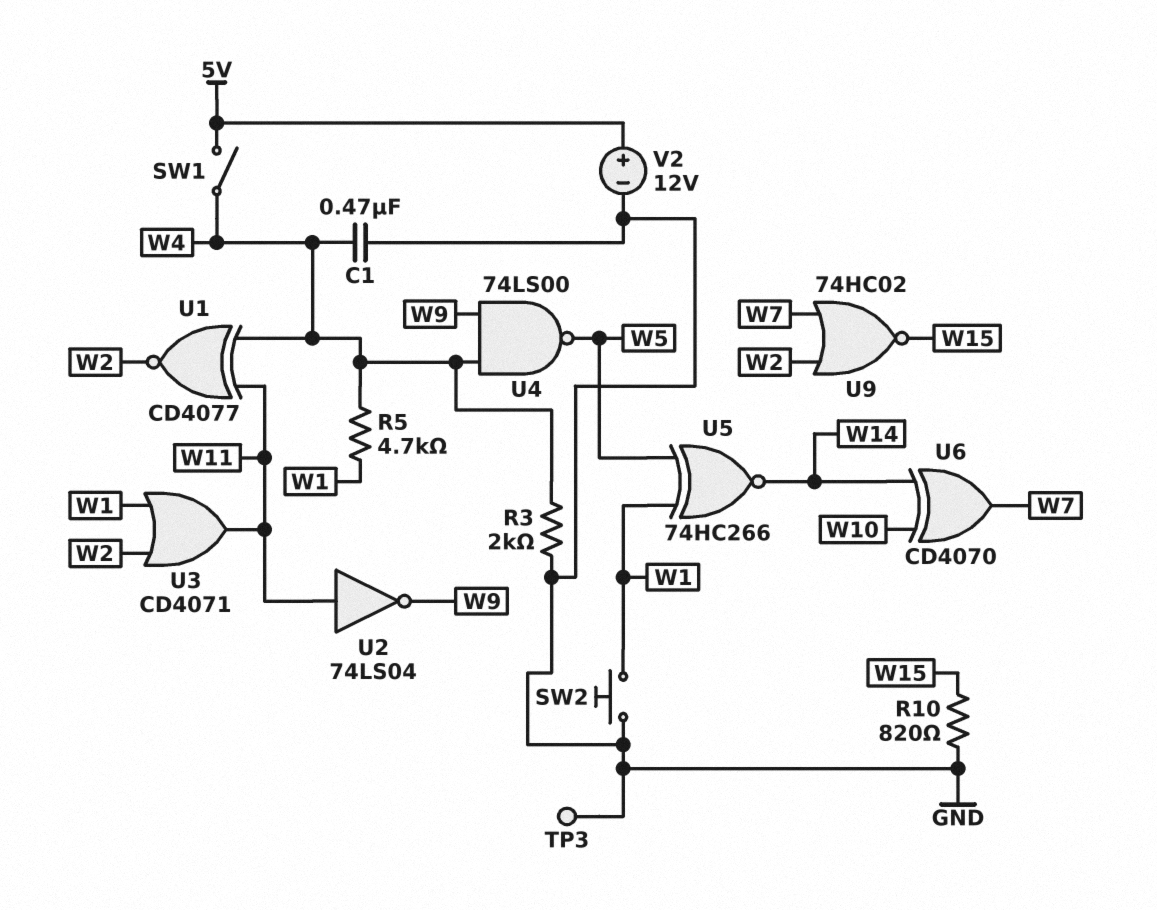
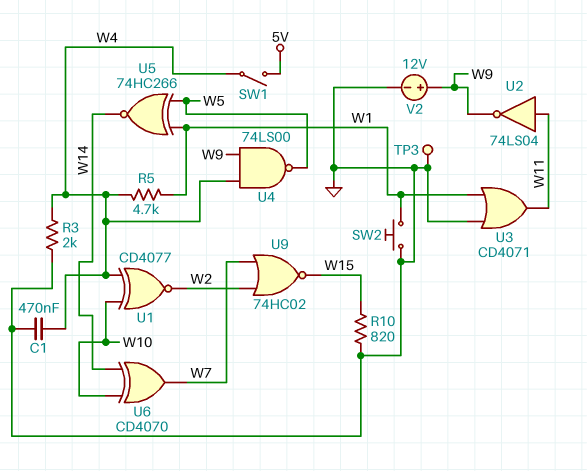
U1: XNOR CD4077 (in W4, in W11, out W2) -> XNOR CD4077 (in W4, in W10, out W2)
U3: OR CD4071 (in W1, in W2, out W11) -> OR CD4071 (in GND, in W1, out W11)
V2: 12V (plus 5V, minus GND) -> 12V (plus W9, minus GND)

